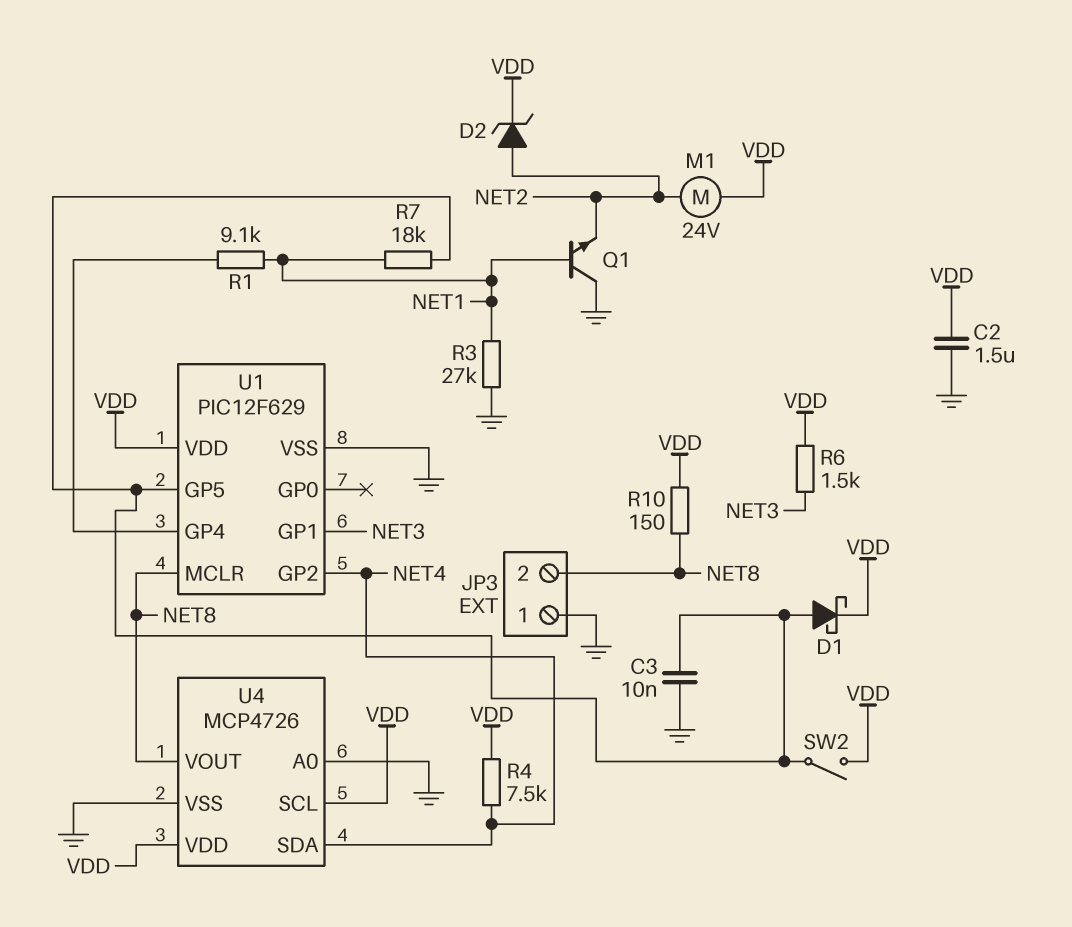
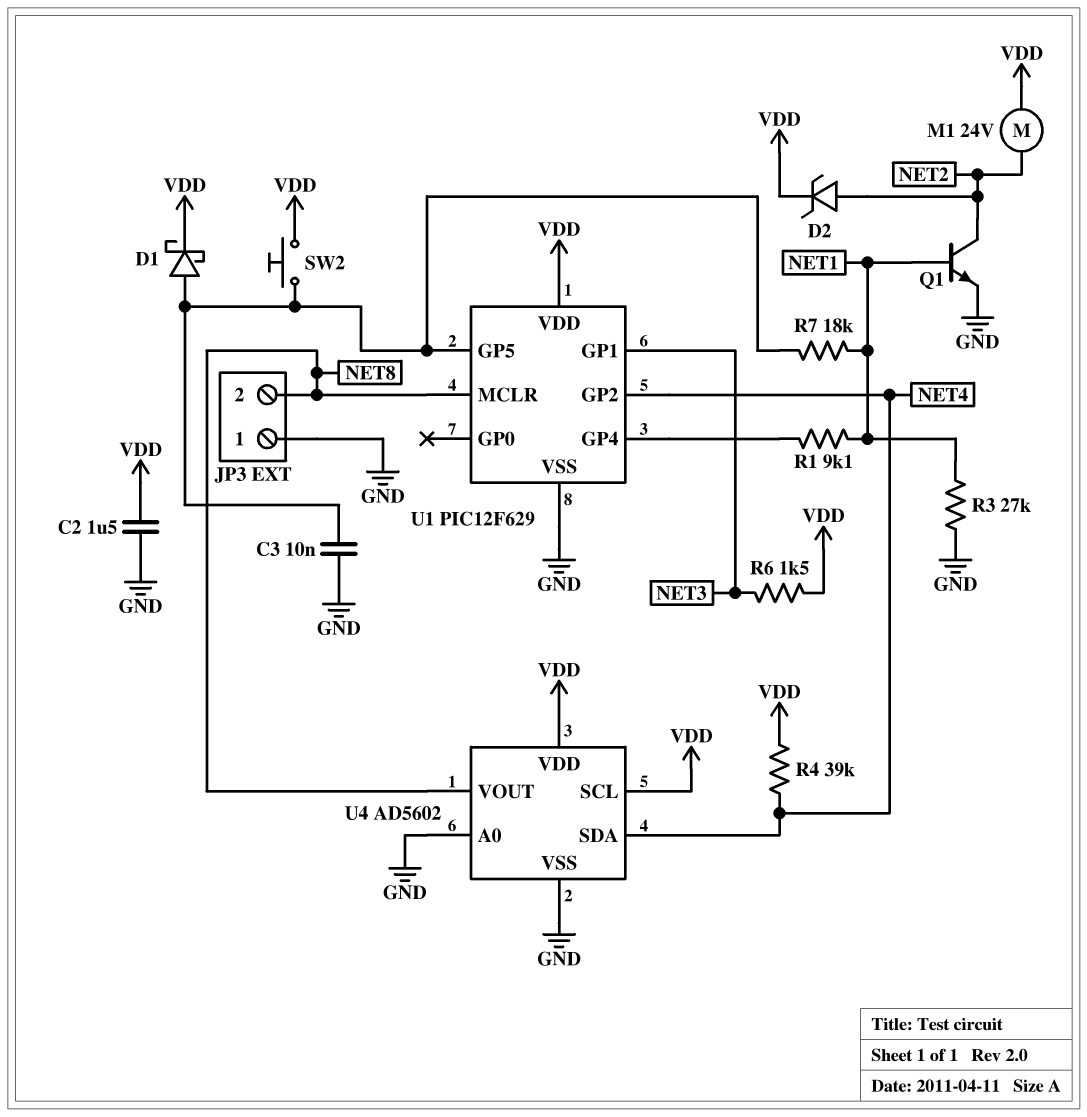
Q1: NPN (B NET1, C GND, E NET2) -> NPN (B NET1, C NET2, E GND)
R4: 7.5k (NET4, VDD) -> 39k (NET4, VDD)
R10: 150 (NET8, VDD) -> none
SW2: switch (U1/GP5, VDD) -> button (U1/GP5, VDD)
U4: MCP4726 -> AD5602

